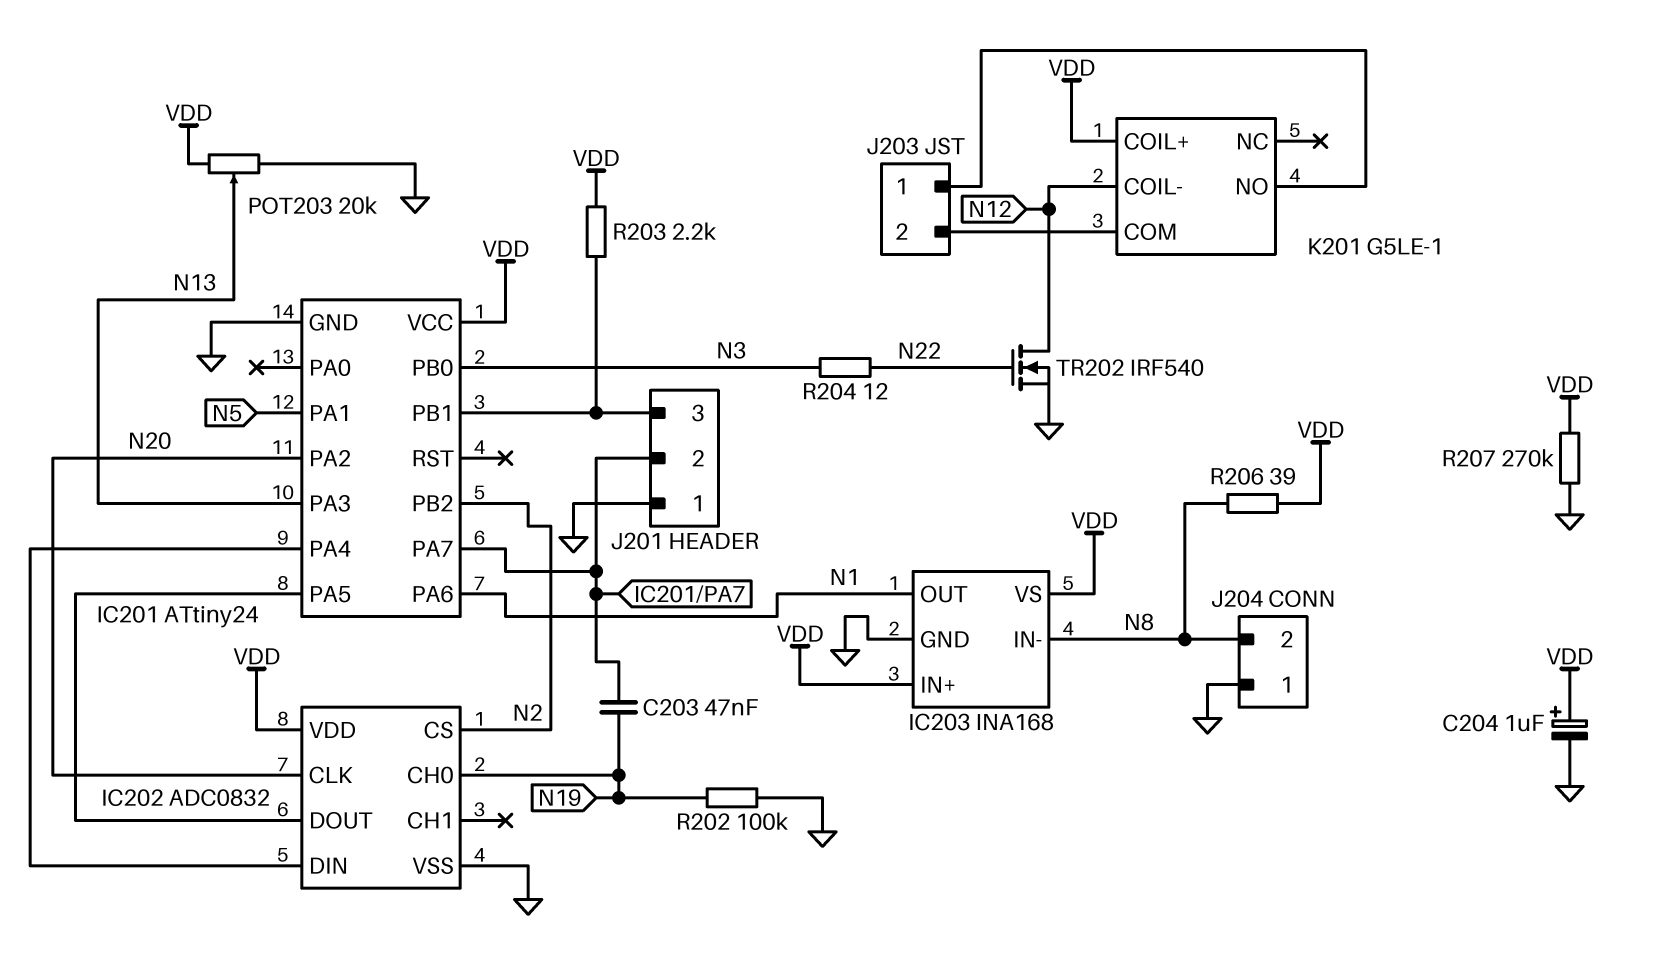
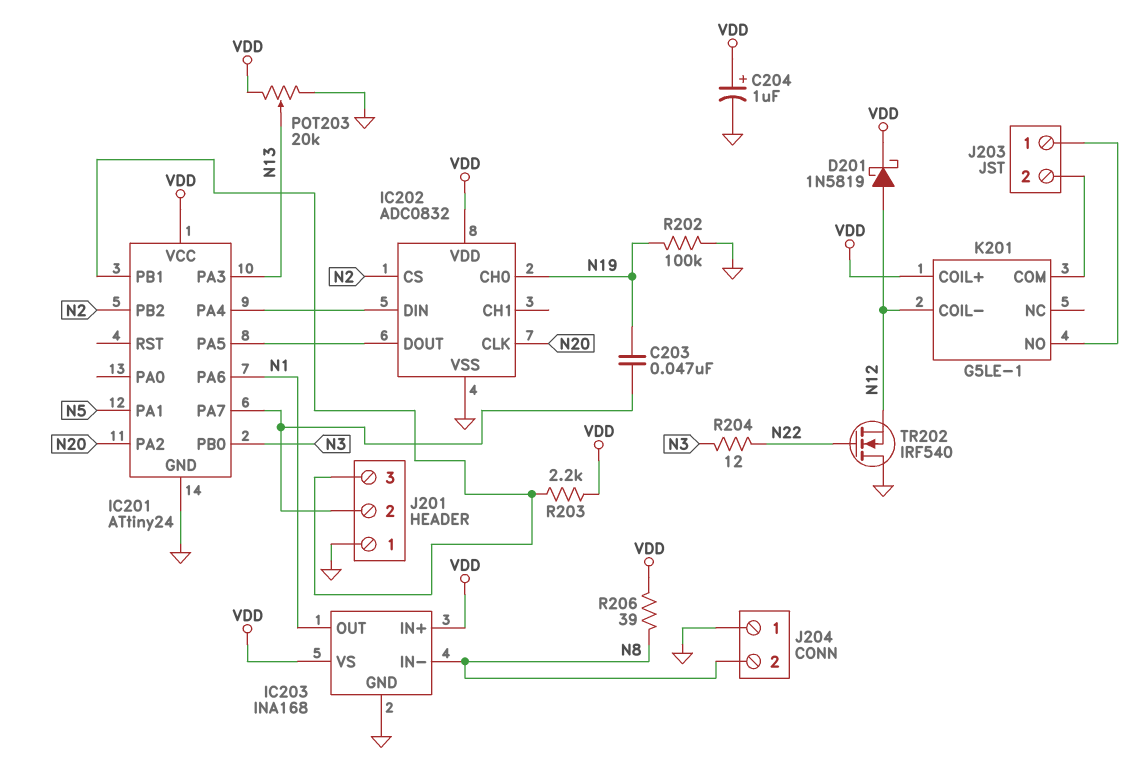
D201: none -> schottky 1N5819 (A N12, K VDD)
R207: 270k (GND, VDD) -> none
TR202: NMOS IRF540 (G N22, D N12, S GND) -> NMOS IRF540 (G N22, D GND, S N12)

